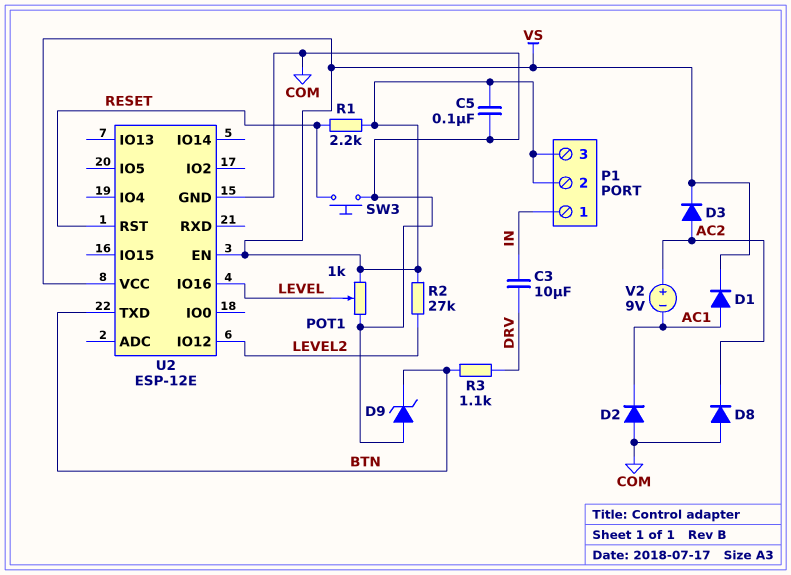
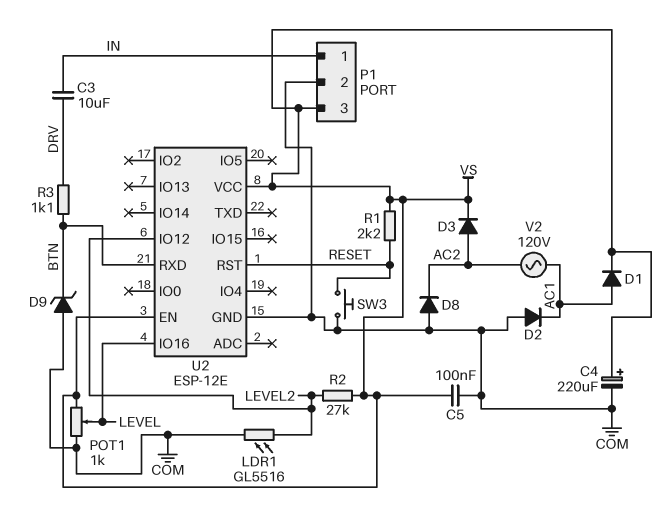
C4: none -> 220uF (plus VS, minus COM)
LDR1: none -> GL5516 (COM, LEVEL2)
P1 pin 2: VS -> COM
U2 pin RXD: none -> BTN
U2 pin TXD: BTN -> none
V2: 9V (plus AC2, minus AC1) -> AC 120V (AC1, AC2)

